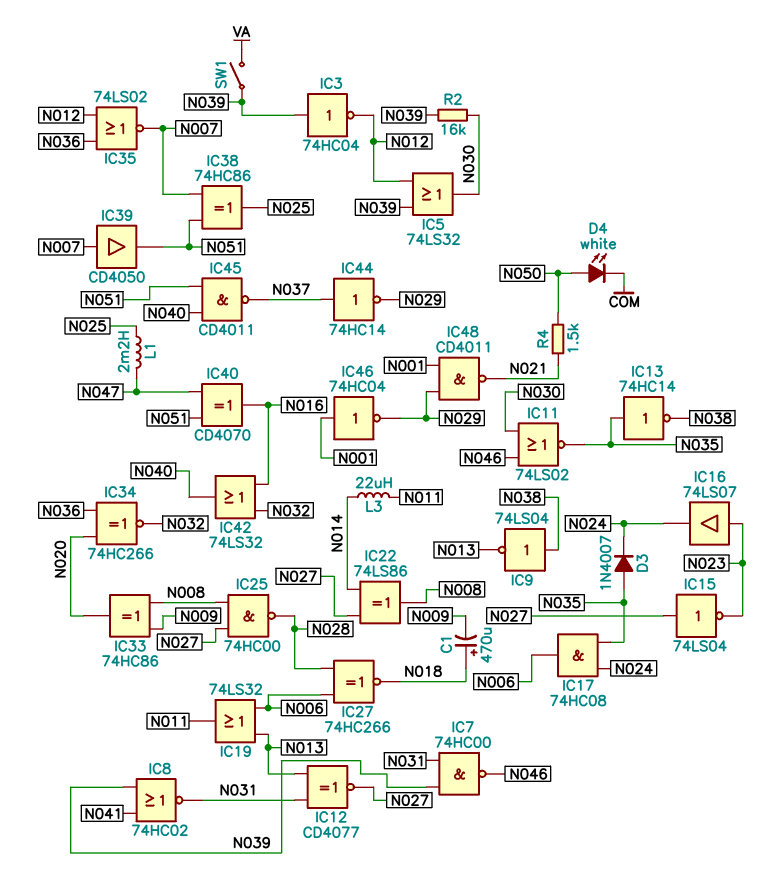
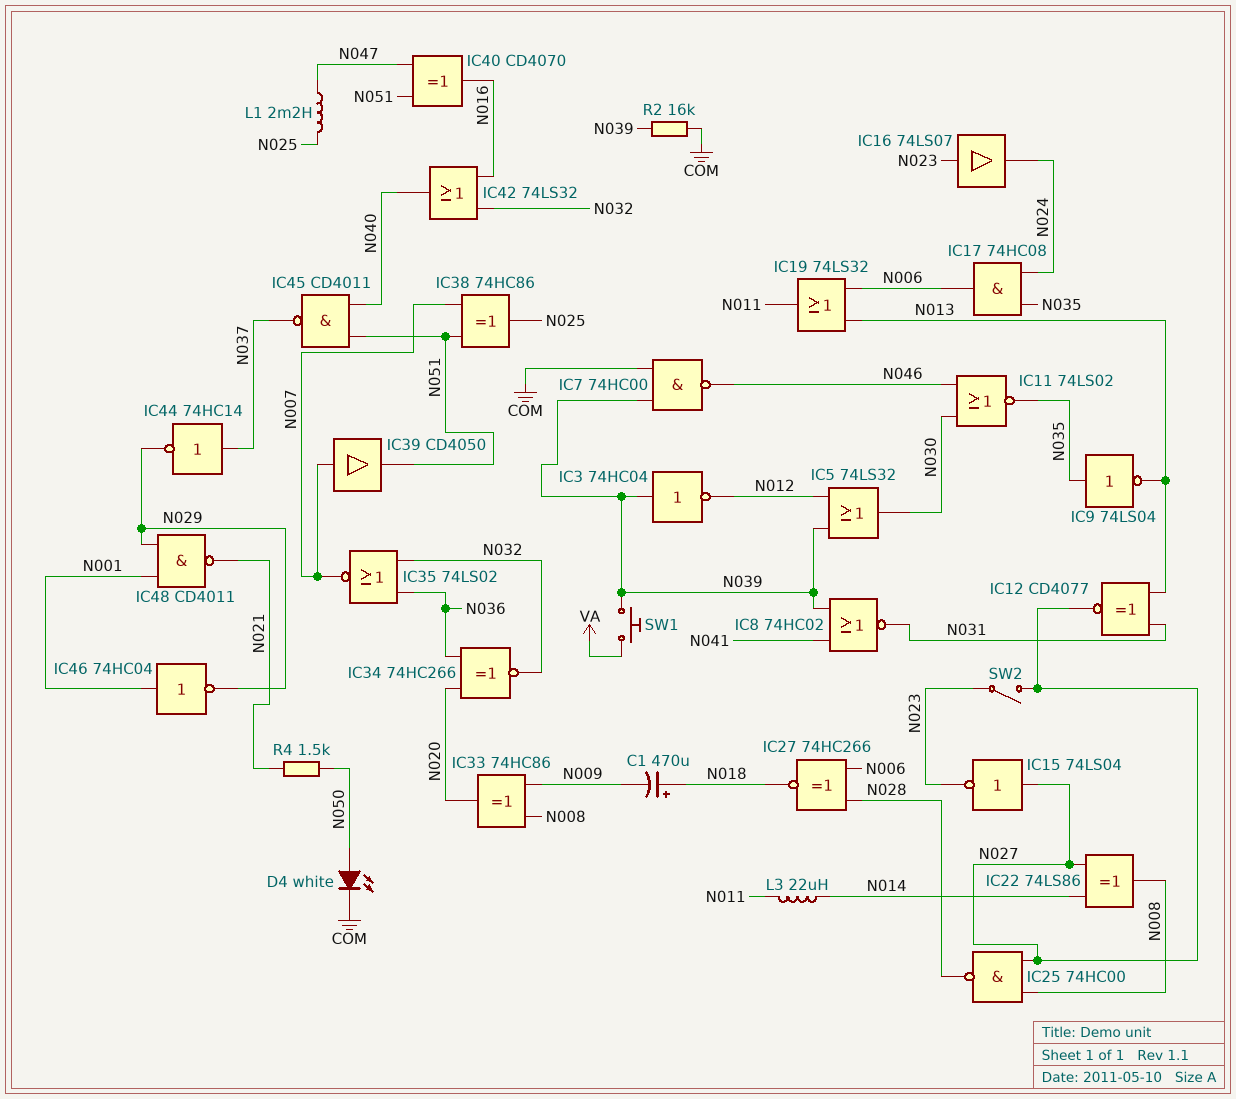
D3: diode 1N4007 (A N035, K N024) -> none
IC7: NAND 74HC00 (in N031, in N039, out N046) -> NAND 74HC00 (in COM, in N039, out N046)
IC9: NOT 74LS04 (in N038, out N013) -> NOT 74LS04 (in N035, out N013)
IC13: NOT 74HC14 (in N035, out N038) -> none
IC35: NOR 74LS02 (in N012, in N036, out N007) -> NOR 74LS02 (in N032, in N036, out N007)
R2: 16k (N030, N039) -> 16k (COM, N039)
SW1: switch (N039, VA) -> button (N039, VA)
SW2: none -> switch (N023, N027)

